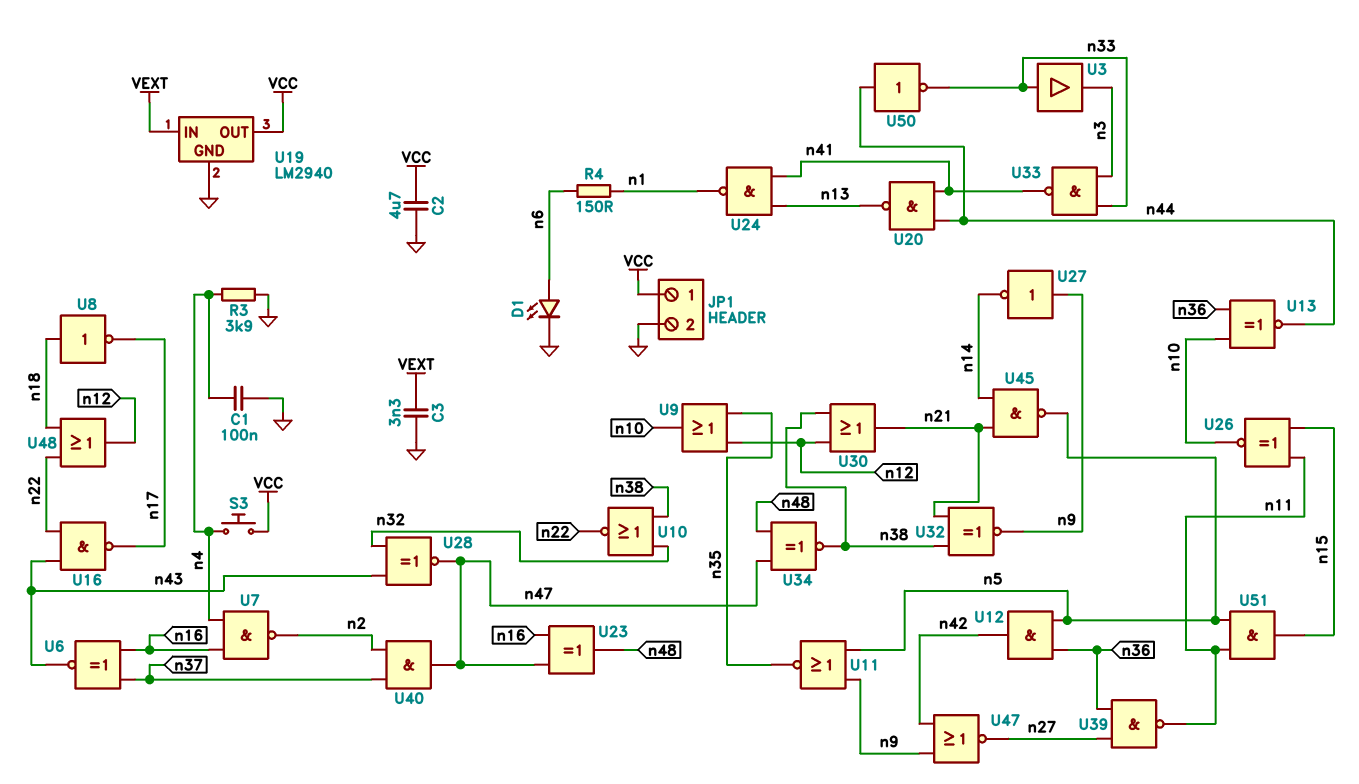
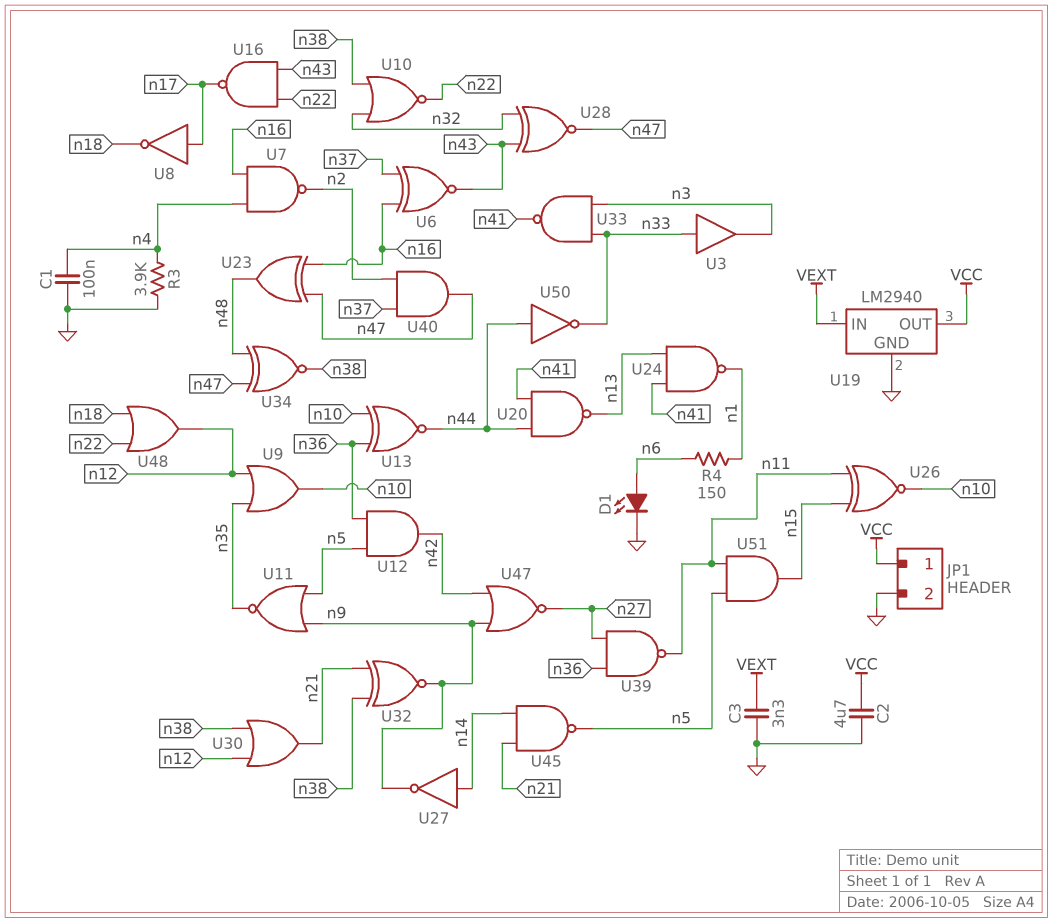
S3: button (VCC, n4) -> none
U8: NOT (in n18, out n17) -> NOT (in n17, out n18)
U27: NOT (in n9, out n14) -> NOT (in n14, out n9)

